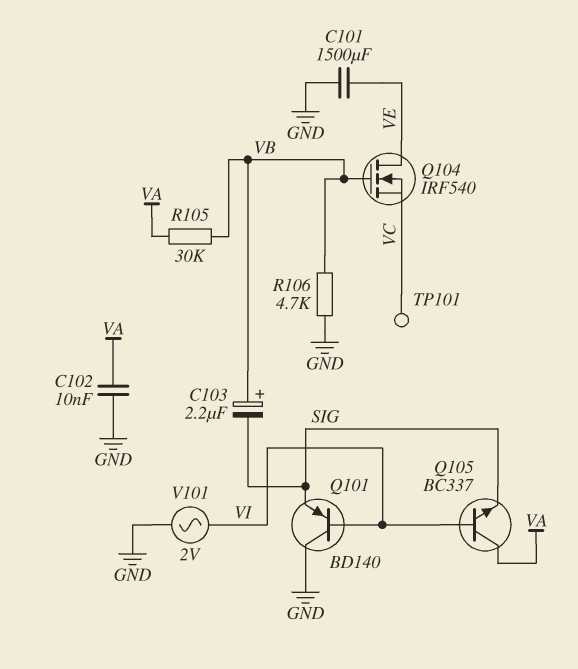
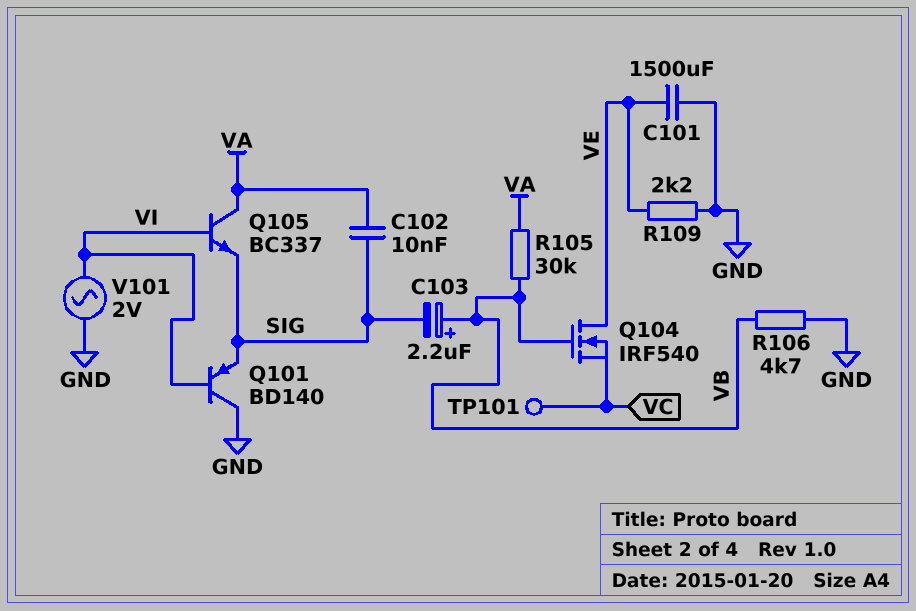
C102: 10nF (GND, VA) -> 10nF (SIG, VA)
R109: none -> 2.2k (GND, VE)

